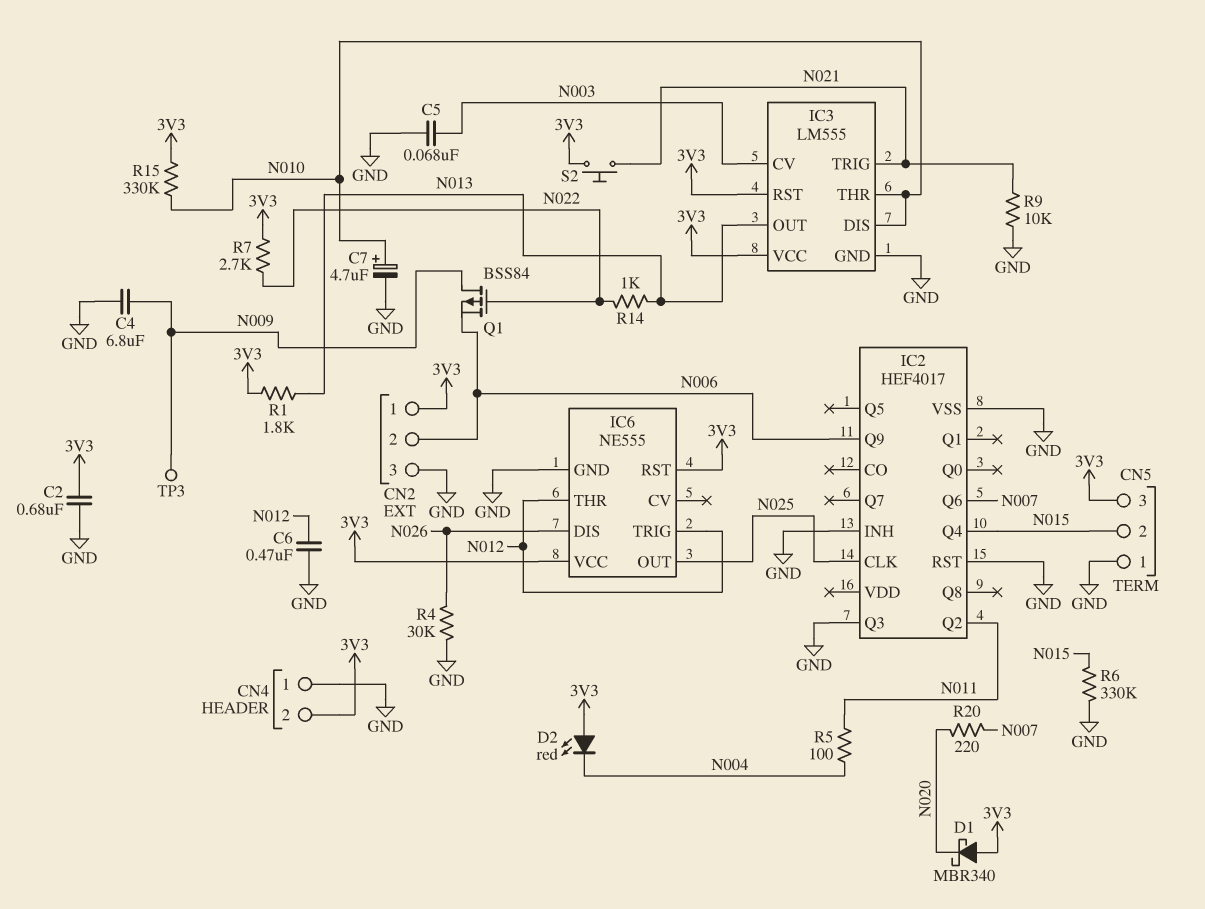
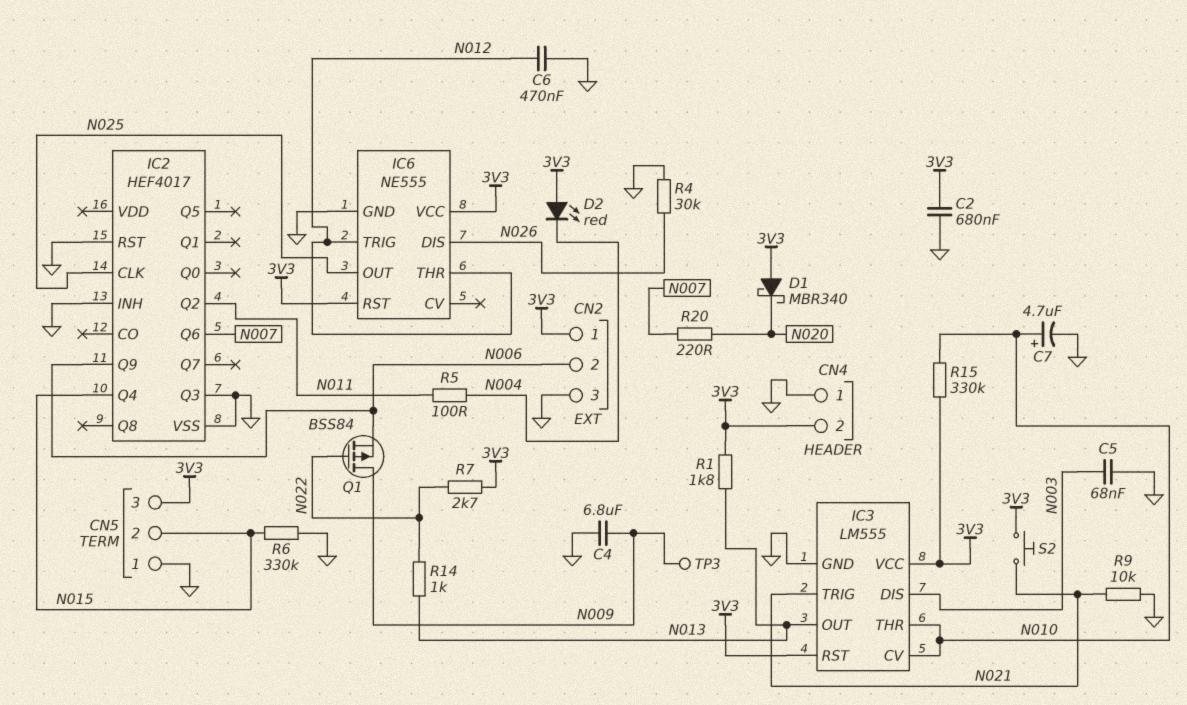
IC3 pin CV: N003 -> N010
IC3 pin DIS: N010 -> N003

